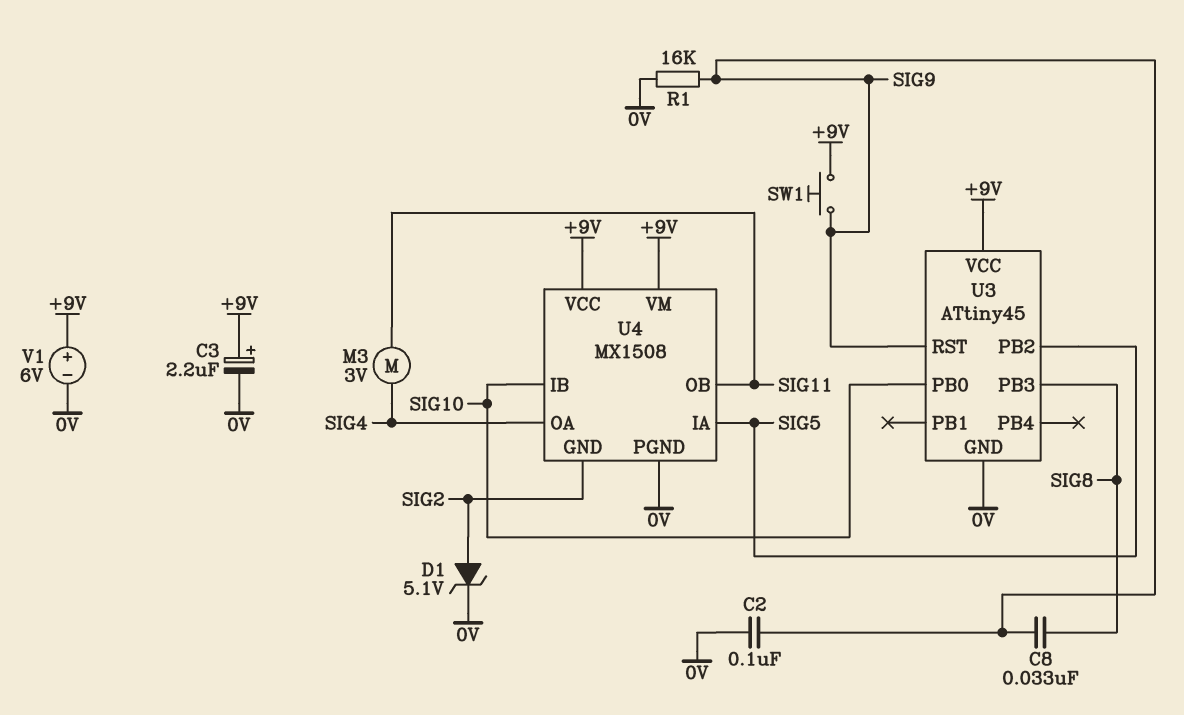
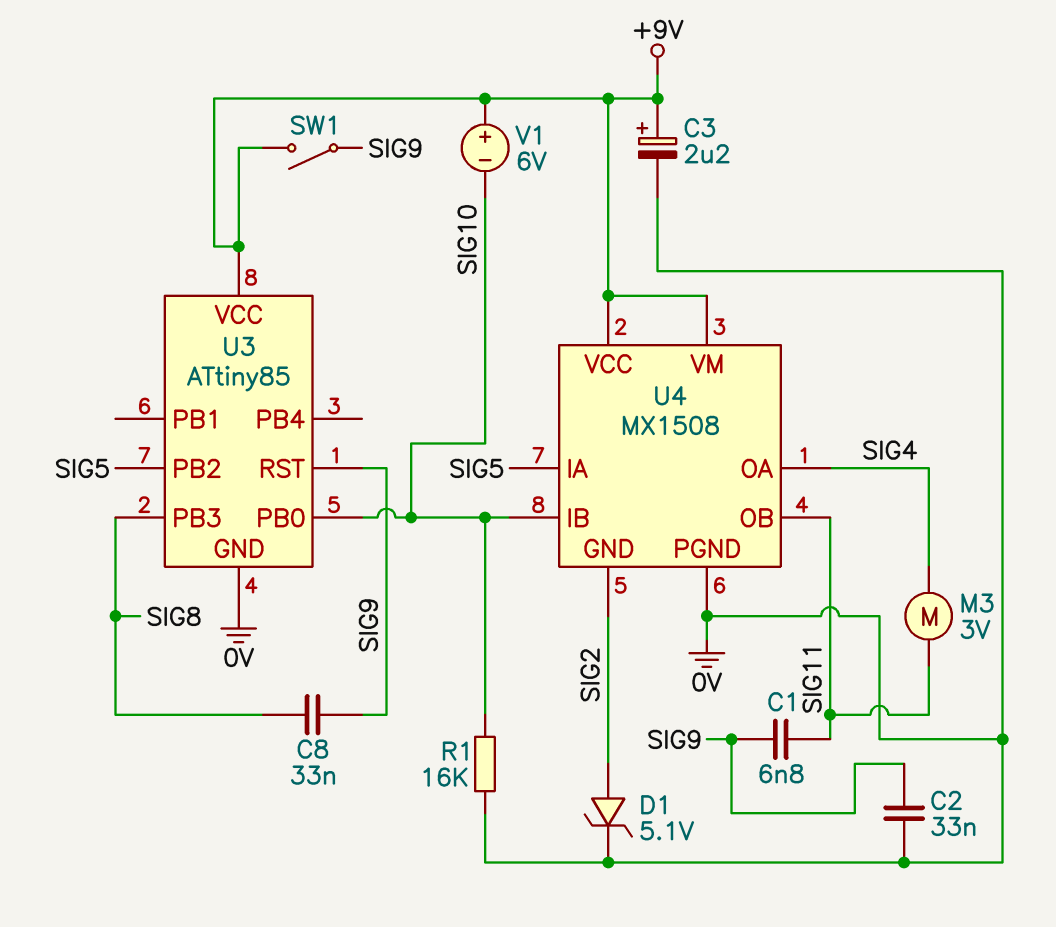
C1: none -> 6.8nF (SIG9, SIG11)
C2: 100nF (0V, SIG9) -> 33nF (0V, SIG9)
R1: 16k (0V, SIG9) -> 16k (0V, SIG10)
SW1: button (+9V, SIG9) -> switch (+9V, SIG9)
U3: ATtiny45 -> ATtiny85
V1: 6V (plus +9V, minus 0V) -> 6V (plus +9V, minus SIG10)

